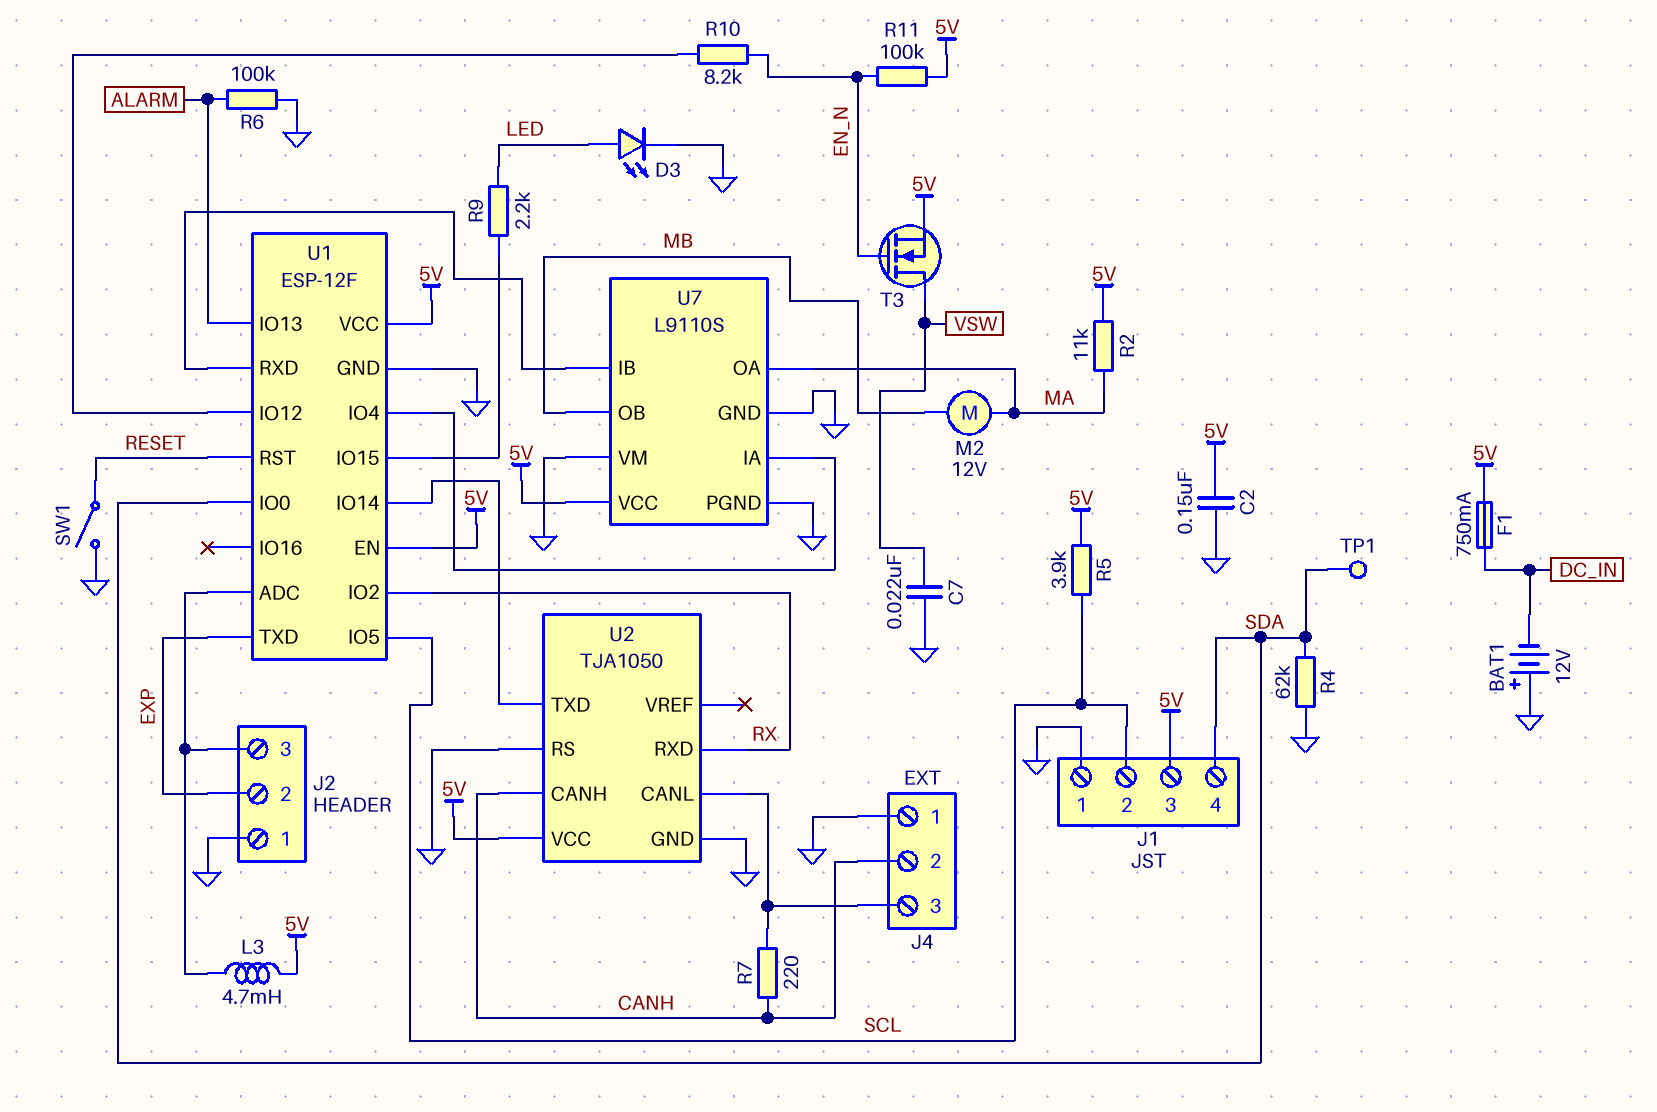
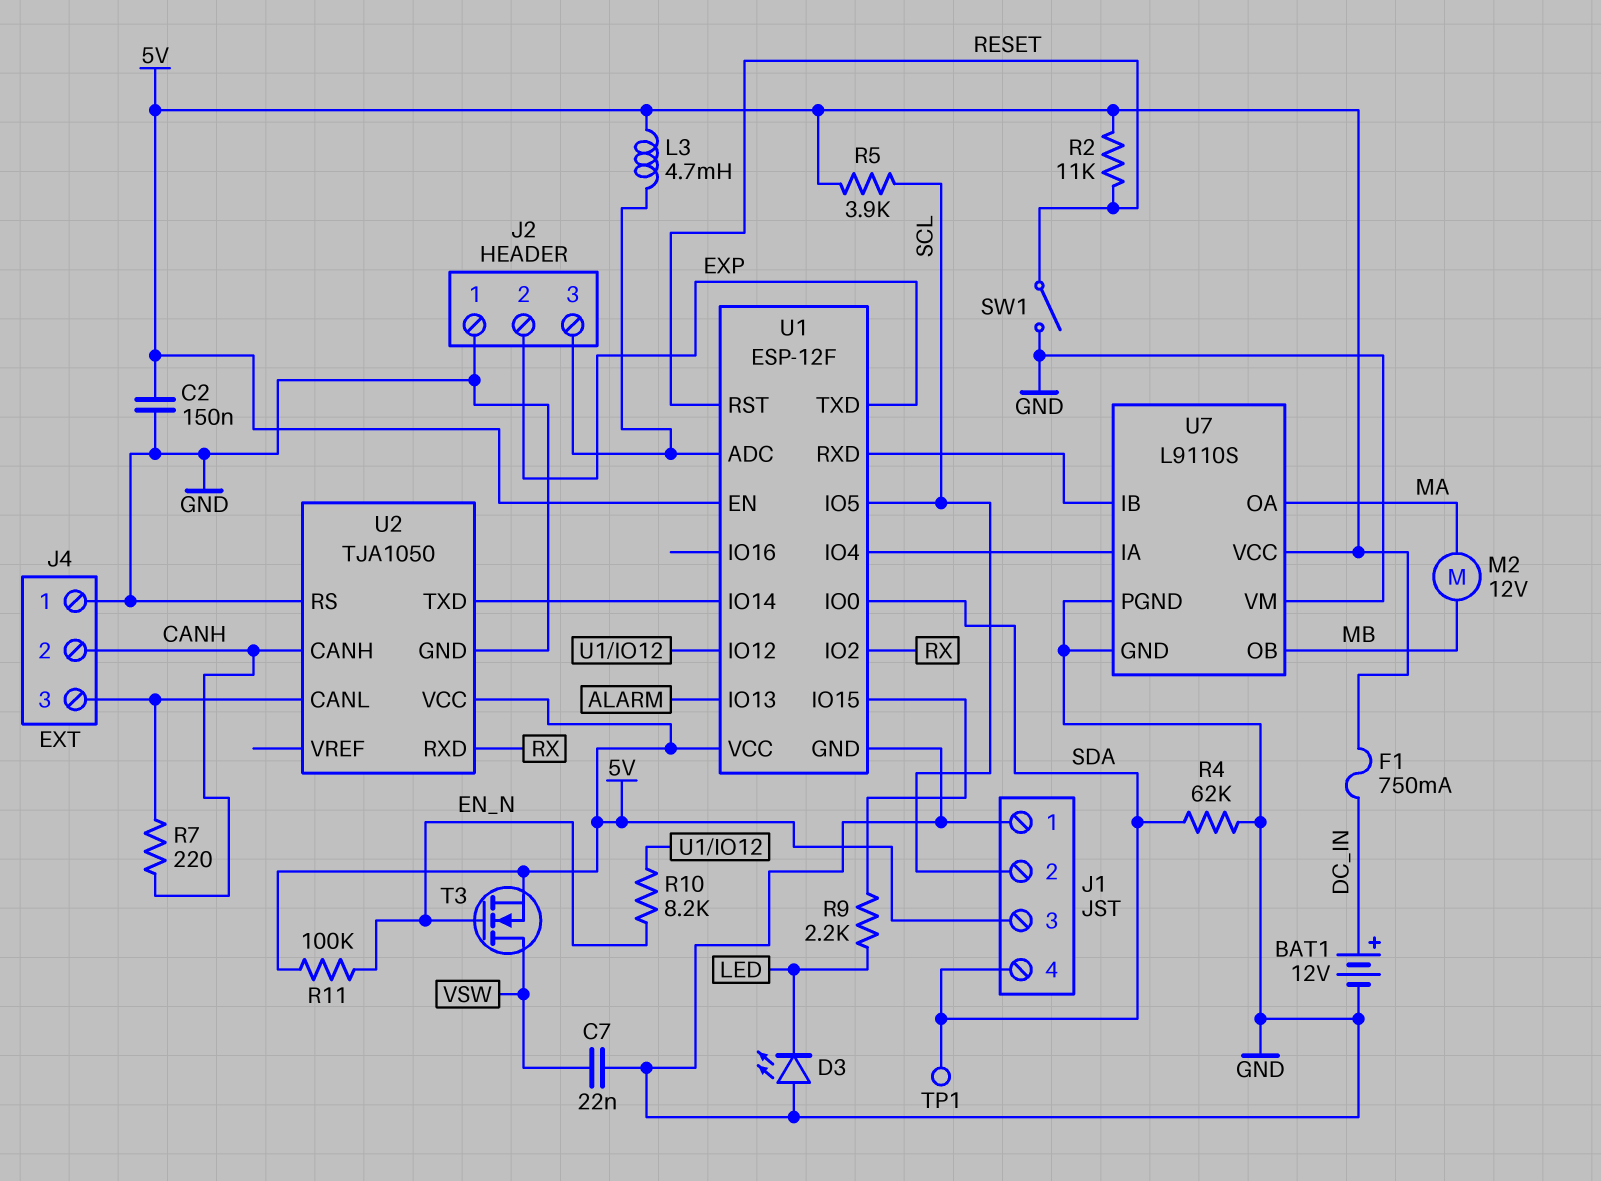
BAT1: 12V (plus GND, minus DC_IN) -> 12V (plus DC_IN, minus GND)
D3: LED (A LED, K GND) -> LED (A GND, K LED)
R2: 11k (5V, MA) -> 11k (5V, RESET)
R6: 100k (ALARM, GND) -> none

